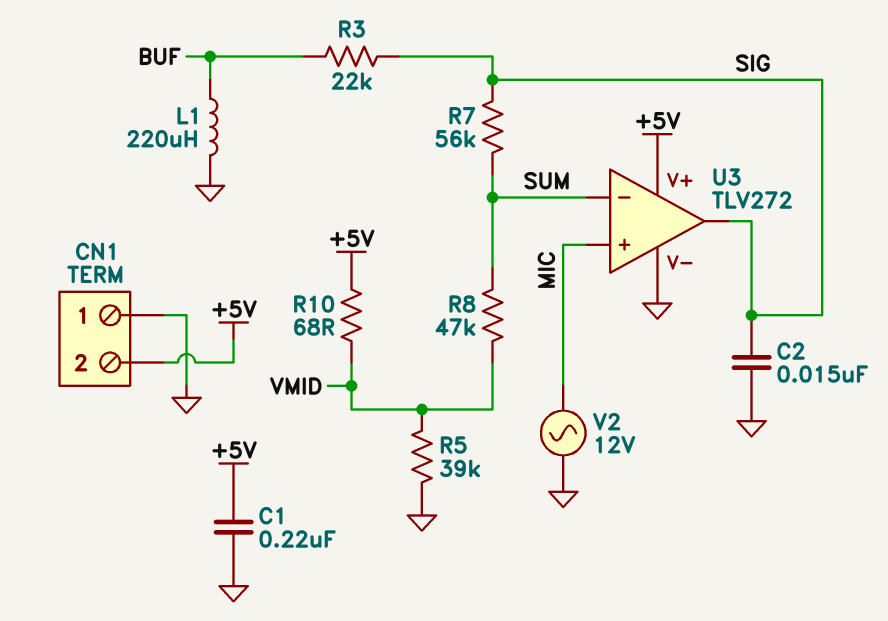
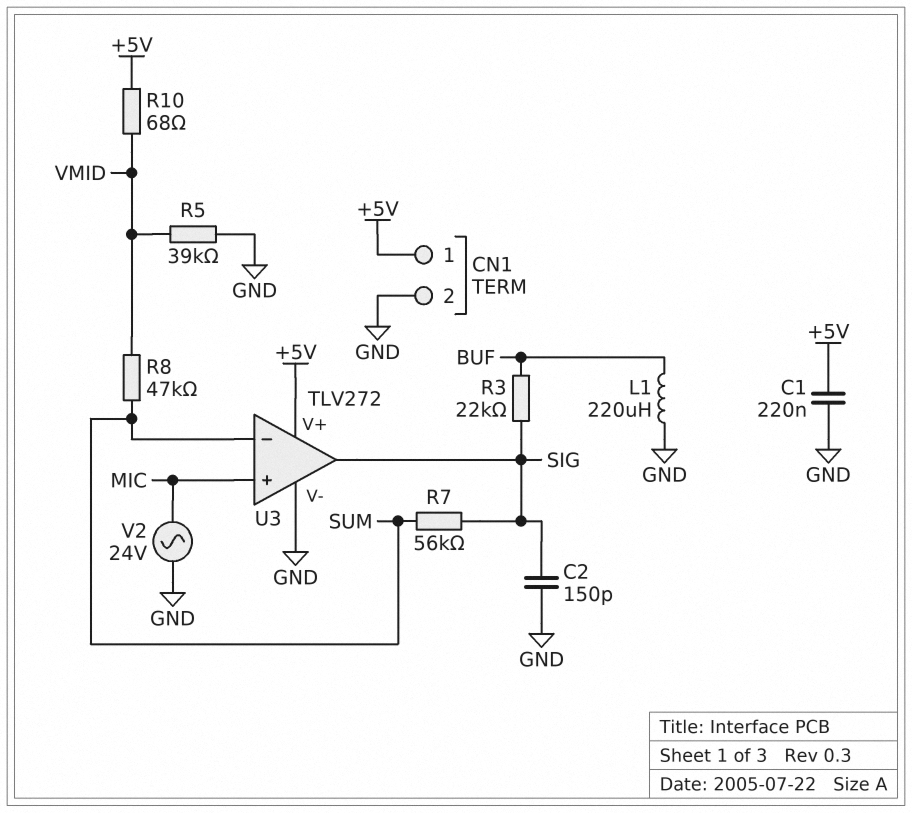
C2: 15nF (GND, SIG) -> 150pF (GND, SIG)
CN1 pin 1: GND -> +5V
CN1 pin 2: +5V -> GND
V2: AC 12V (GND, MIC) -> AC 24V (GND, MIC)

